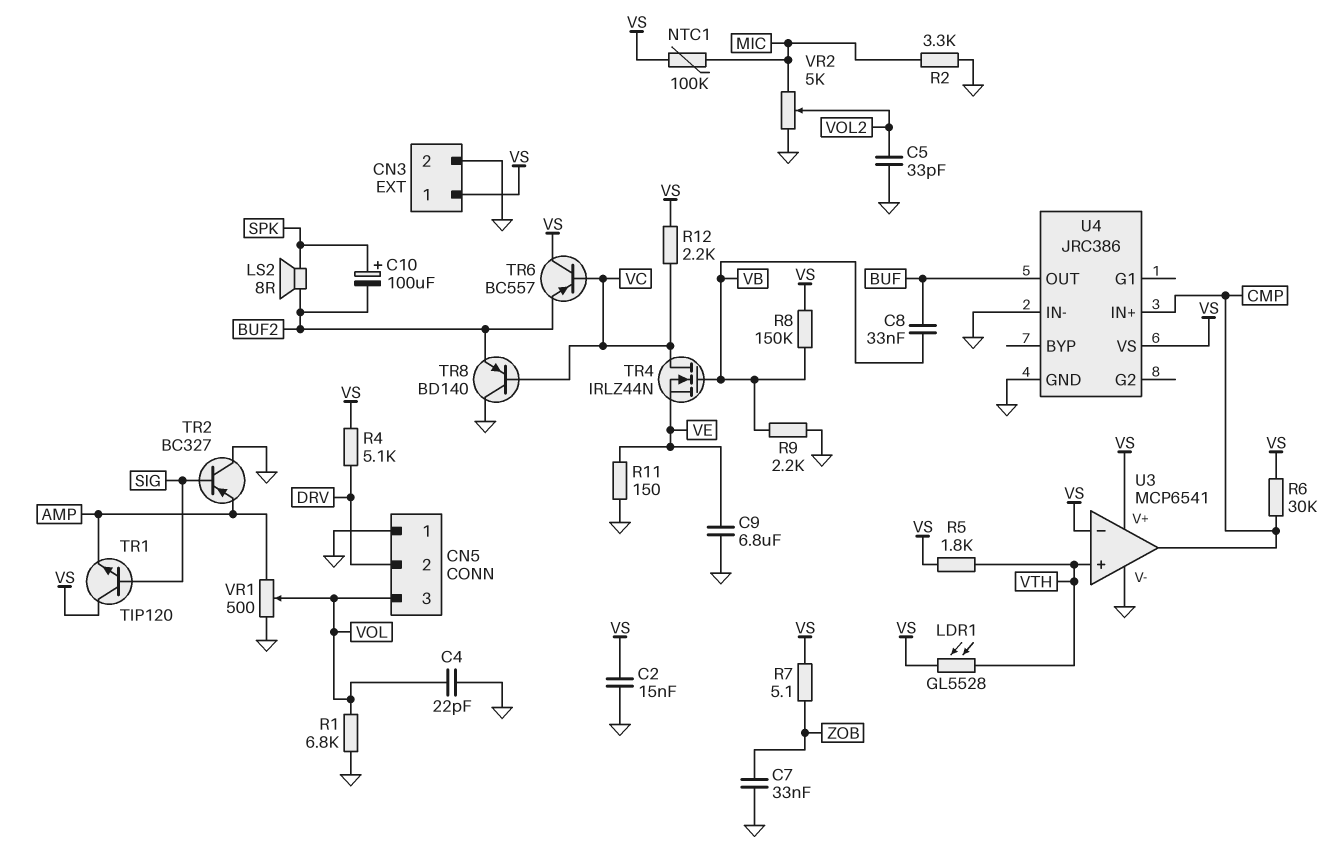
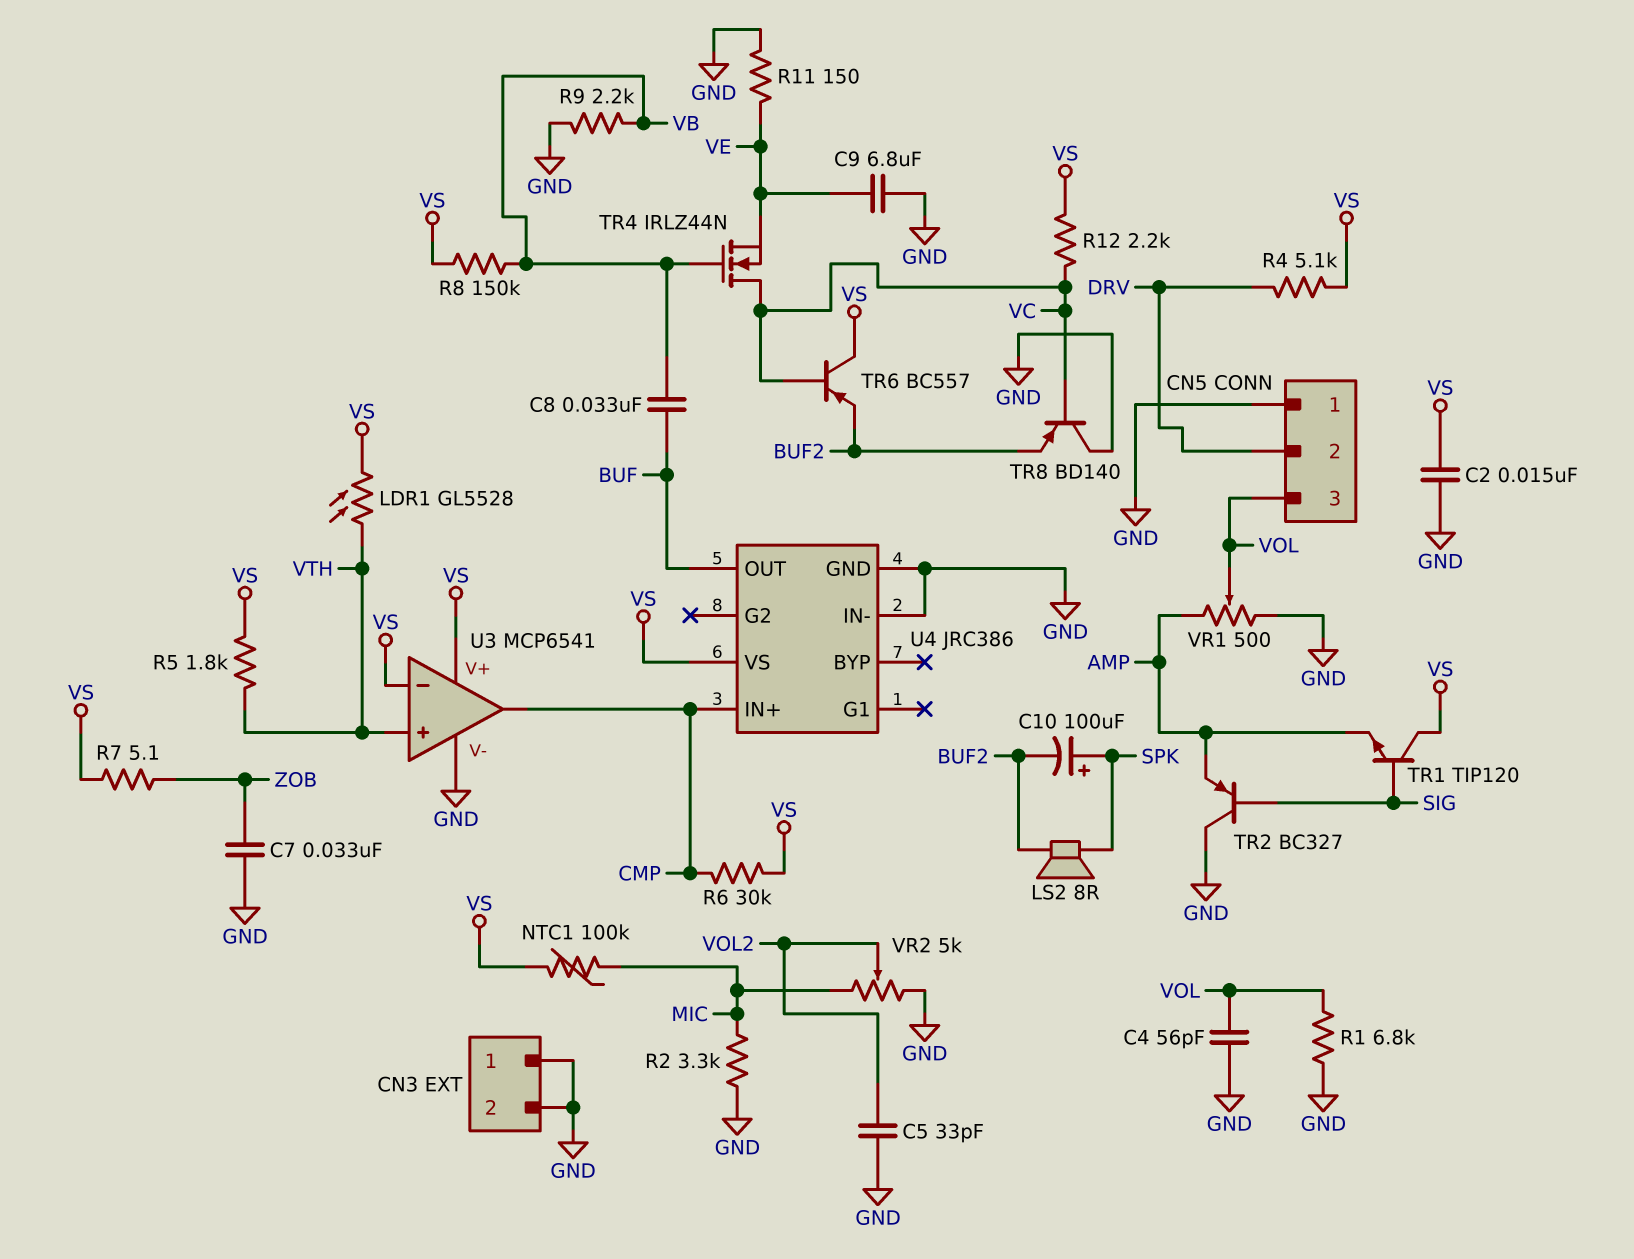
C4: 22pF (GND, VOL) -> 56pF (GND, VOL)
CN3 pin 1: VS -> GND

